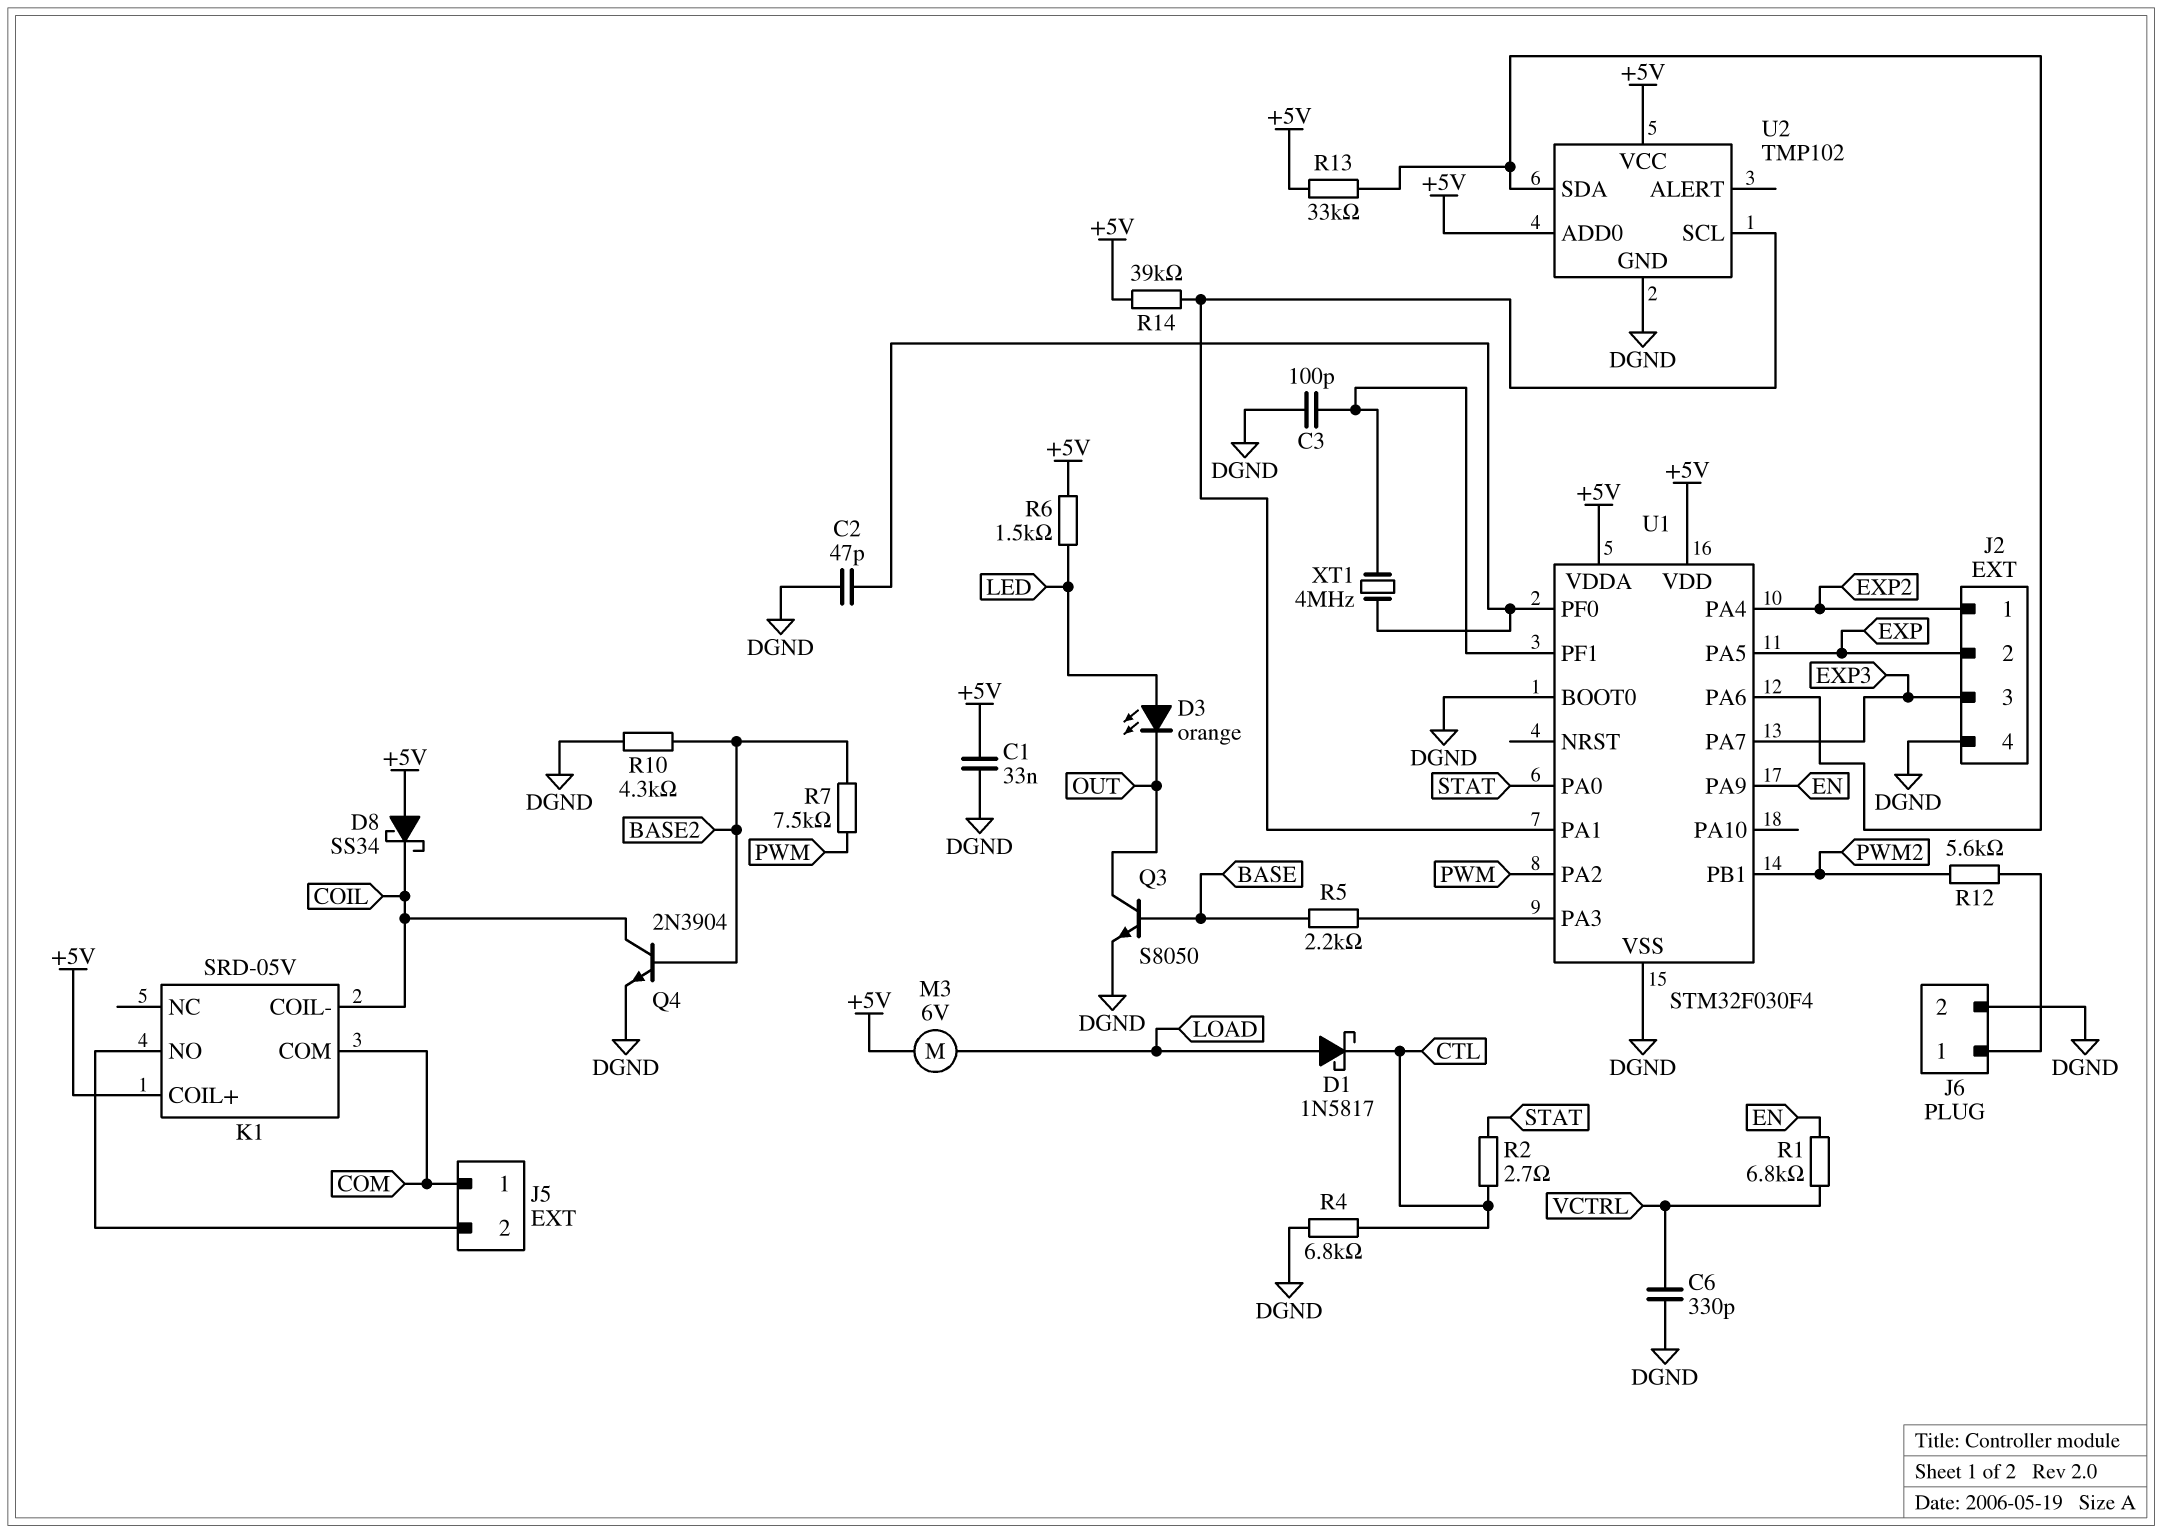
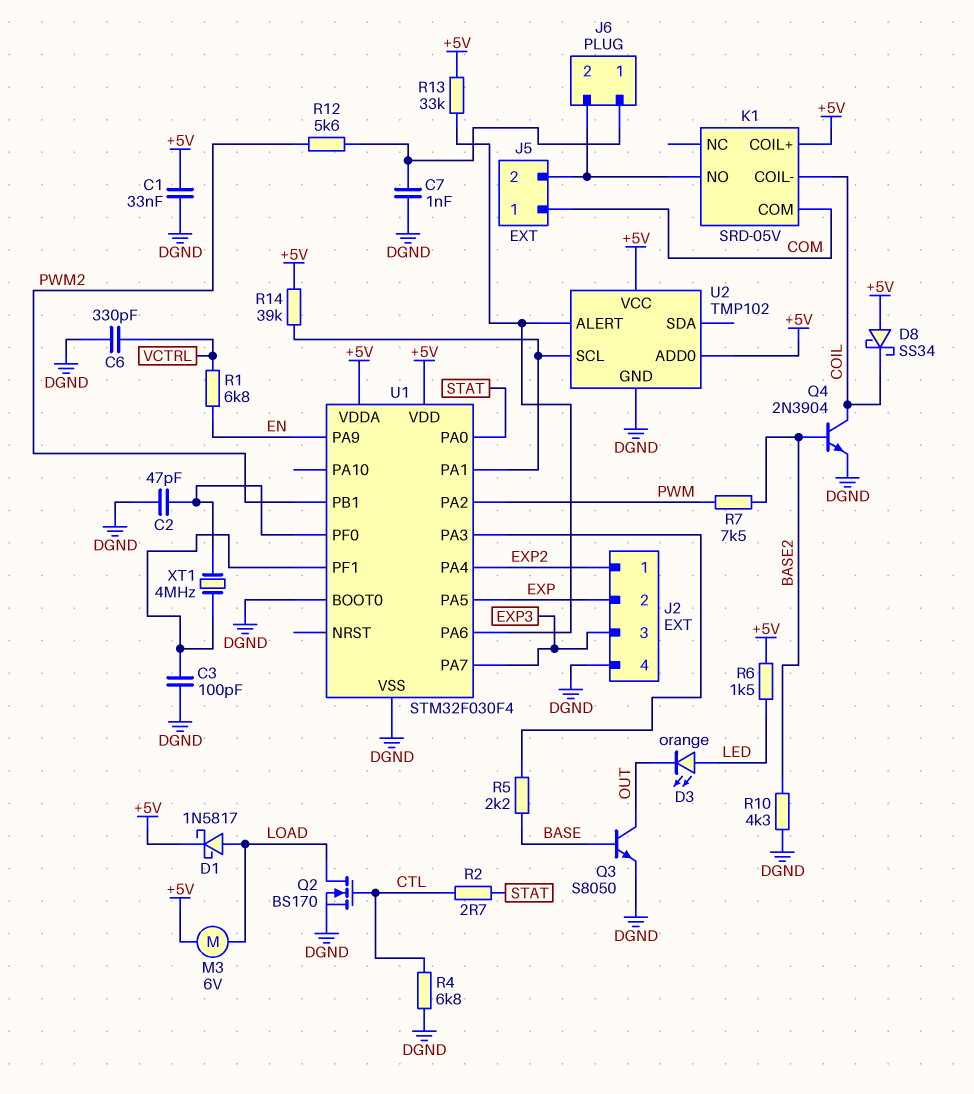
C7: none -> 1nF (DGND, J6/1)
D1: schottky 1N5817 (A LOAD, K CTL) -> schottky 1N5817 (A LOAD, K +5V)
J6 pin 2: DGND -> J5/2
Q2: none -> NMOS BS170 (G CTL, D LOAD, S DGND)
U2 pin ALERT: none -> U1/PA6
U2 pin SDA: U1/PA6 -> none

